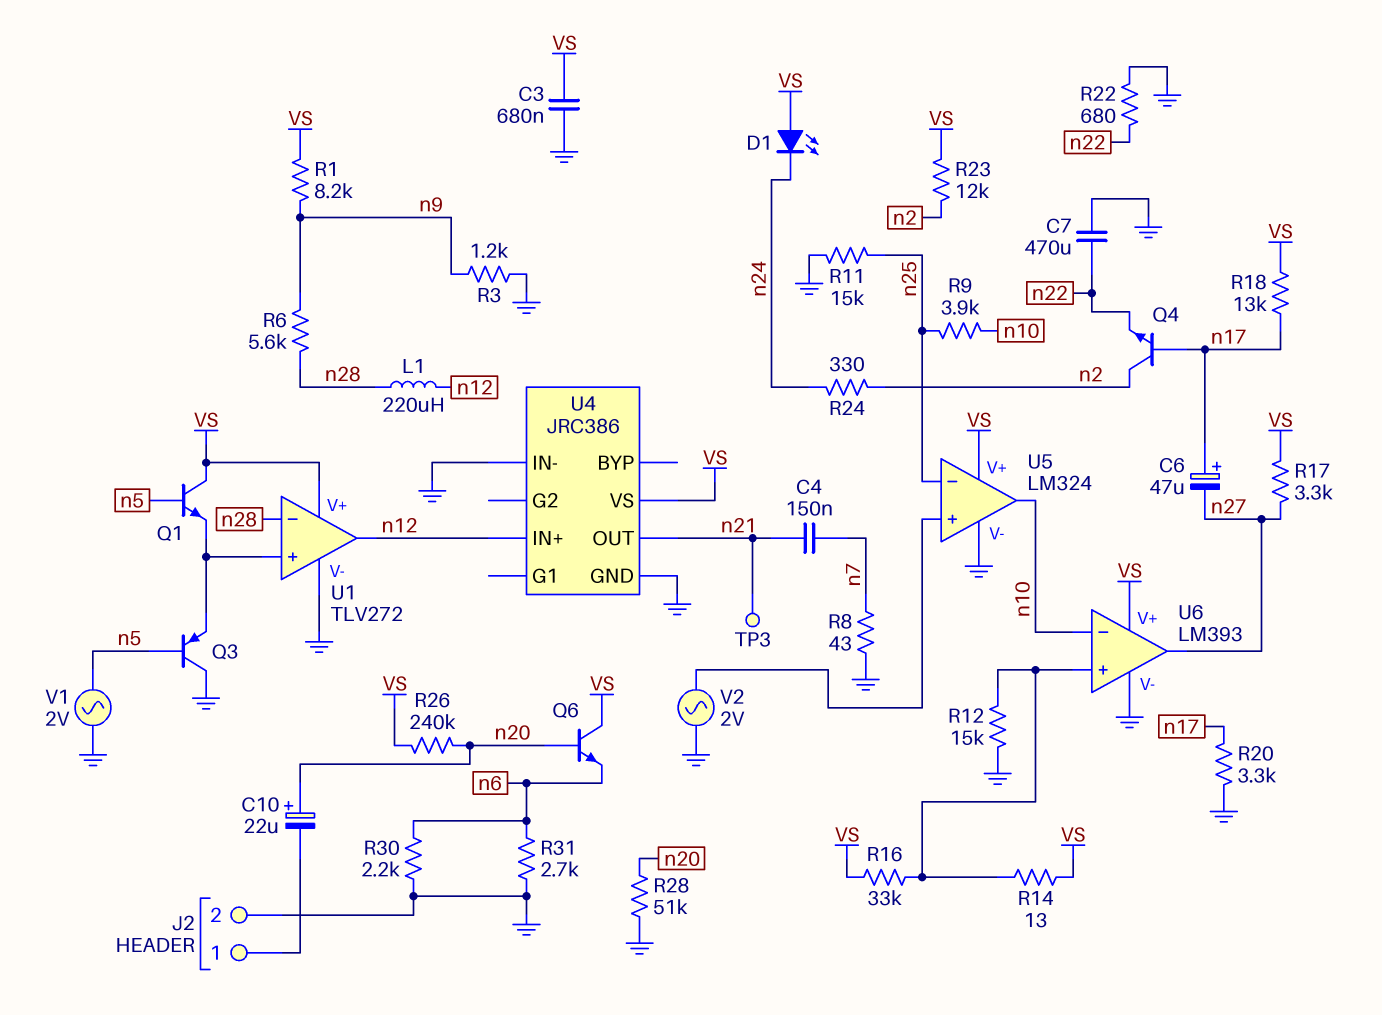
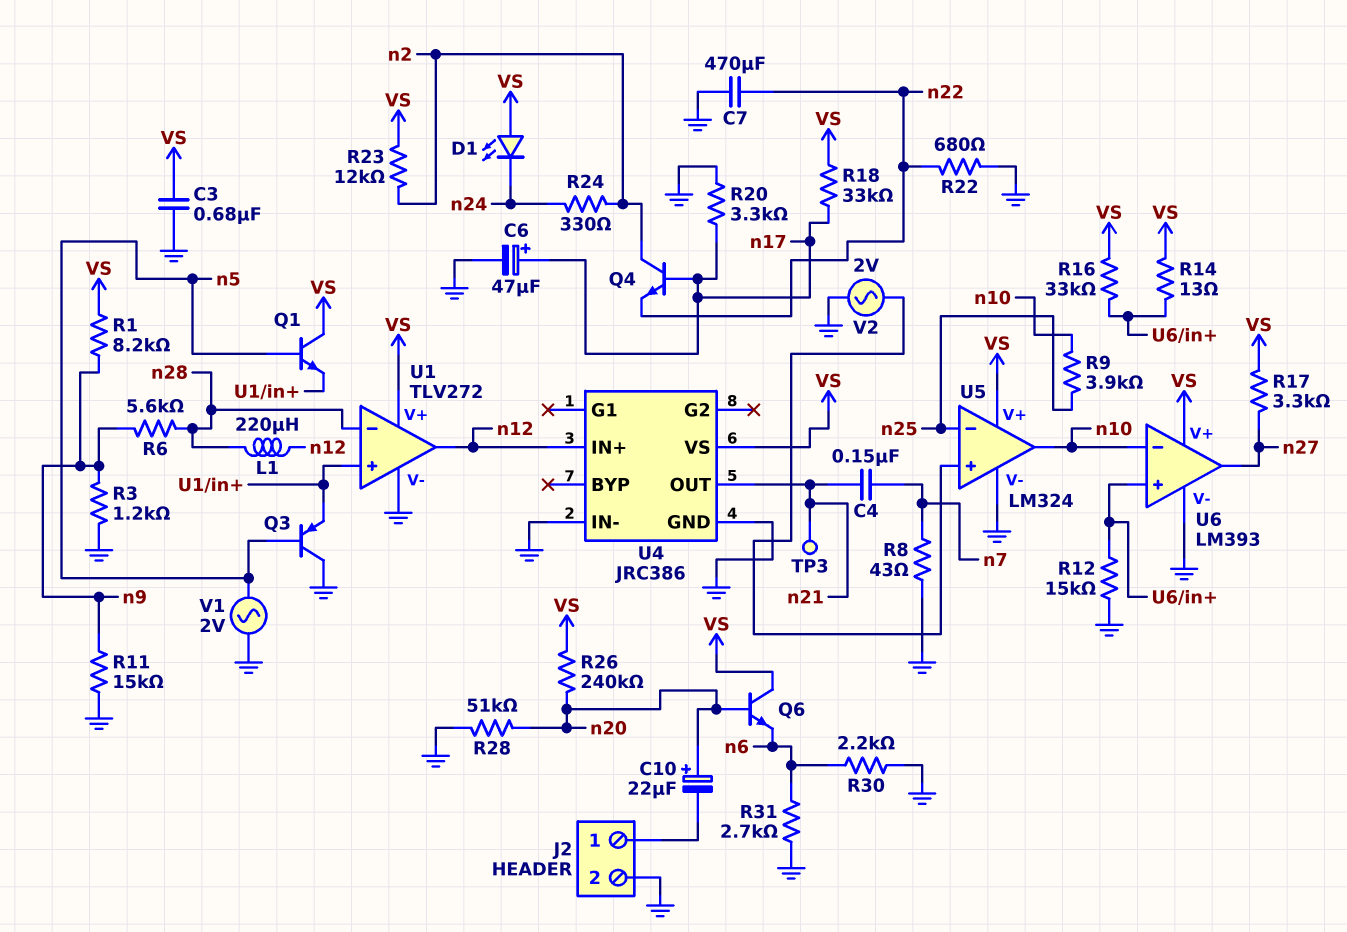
C6: 47uF (plus n17, minus n27) -> 47uF (plus n17, minus GND)
R11: 15k (GND, n25) -> 15k (GND, n9)
R18: 13k (VS, n17) -> 33k (VS, n17)

